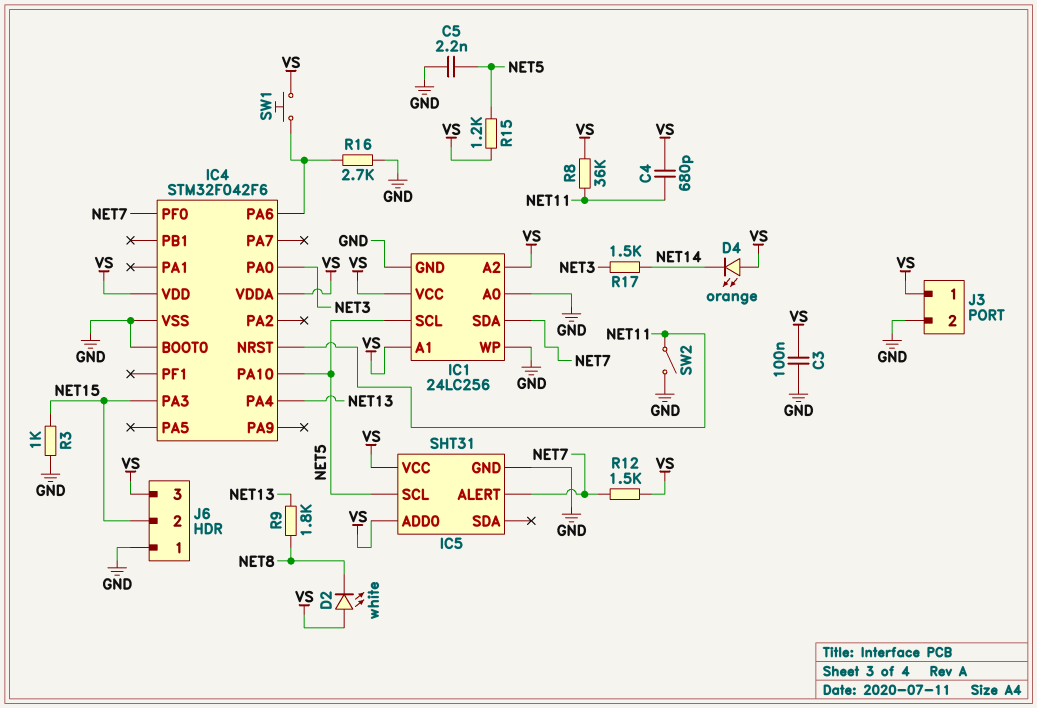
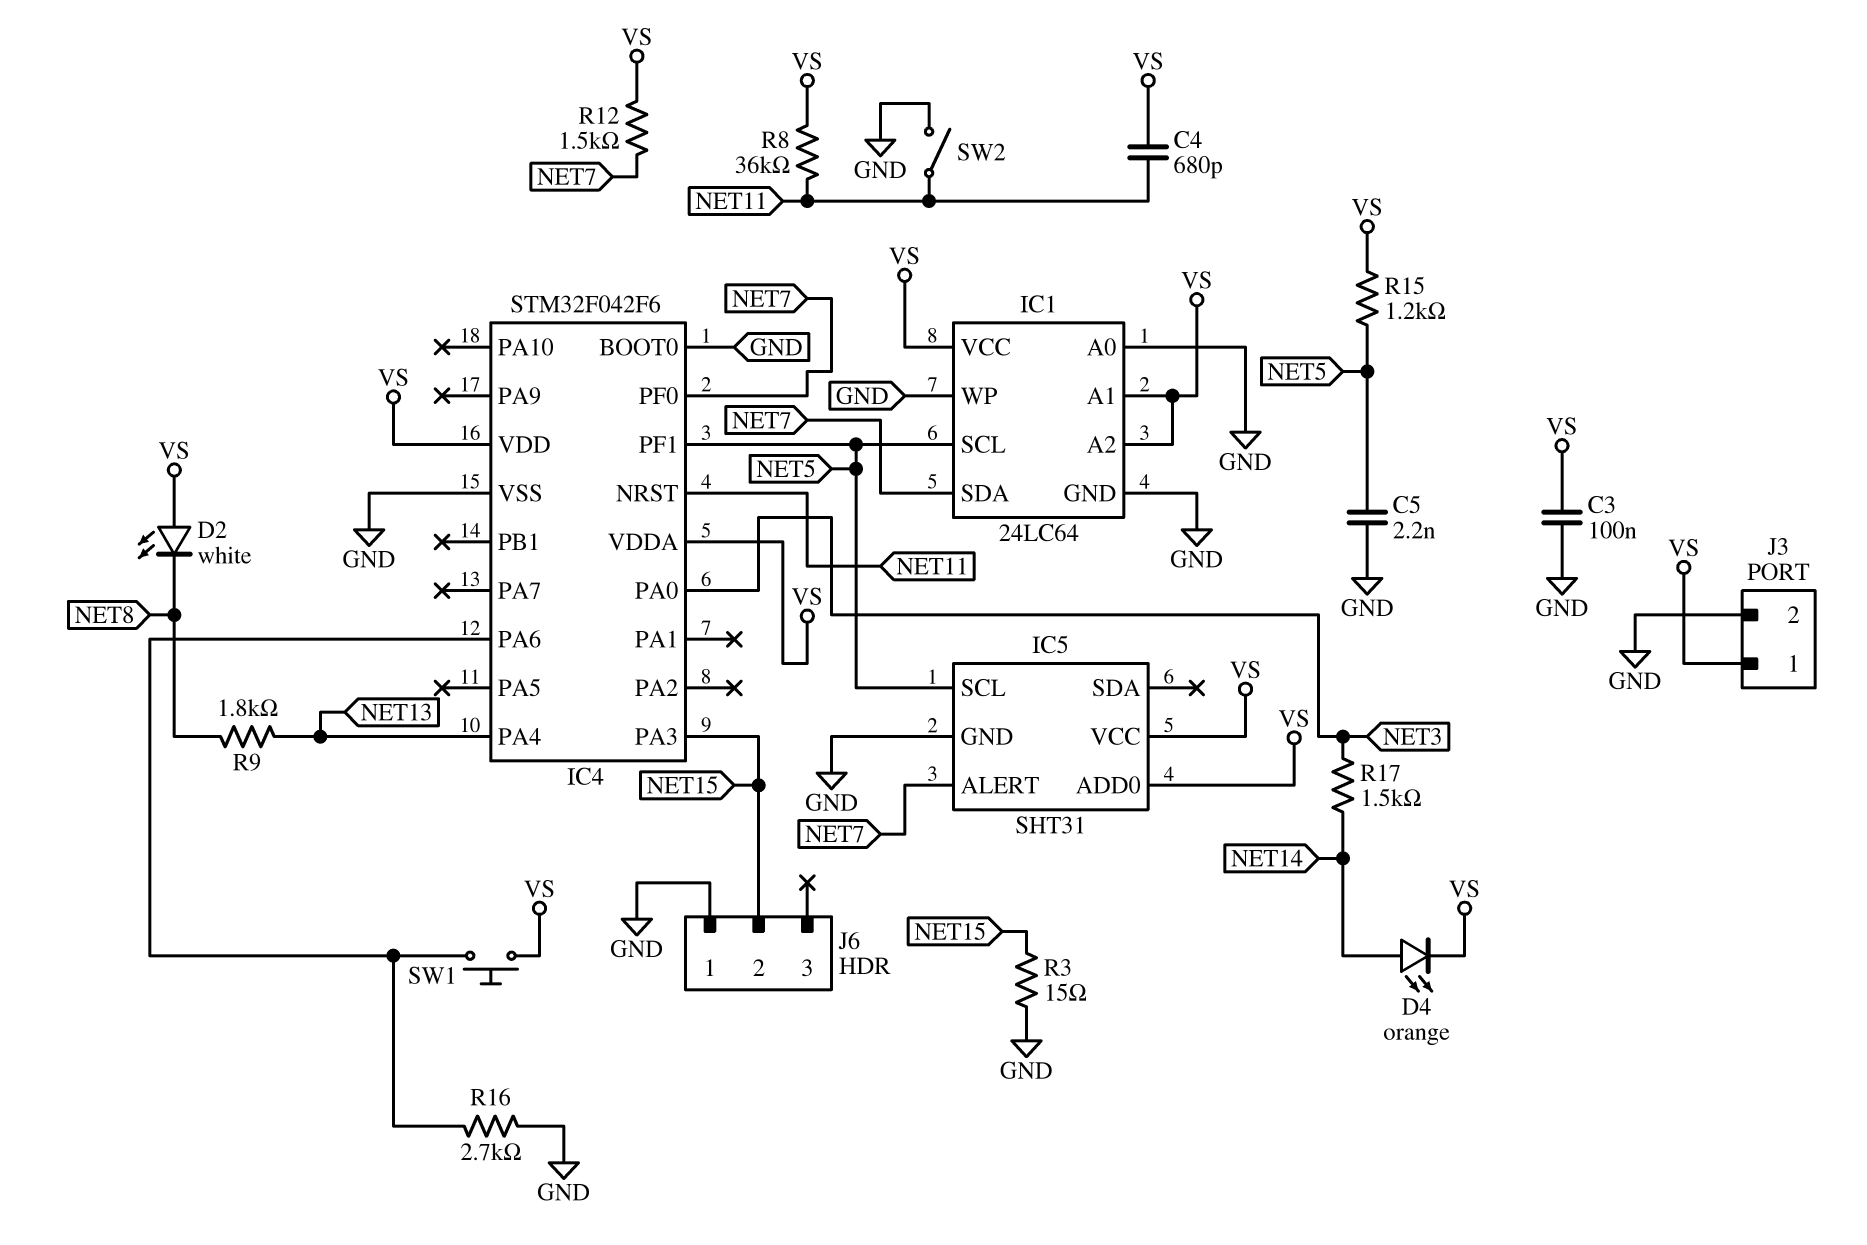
D4: LED orange (A VS, K NET14) -> LED orange (A NET14, K VS)
IC1: 24LC256 -> 24LC64
IC4 pin PA10: NET5 -> none
IC4 pin PF1: none -> NET5
J6 pin 3: VS -> none
R3: 1k (GND, NET15) -> 15 (GND, NET15)

